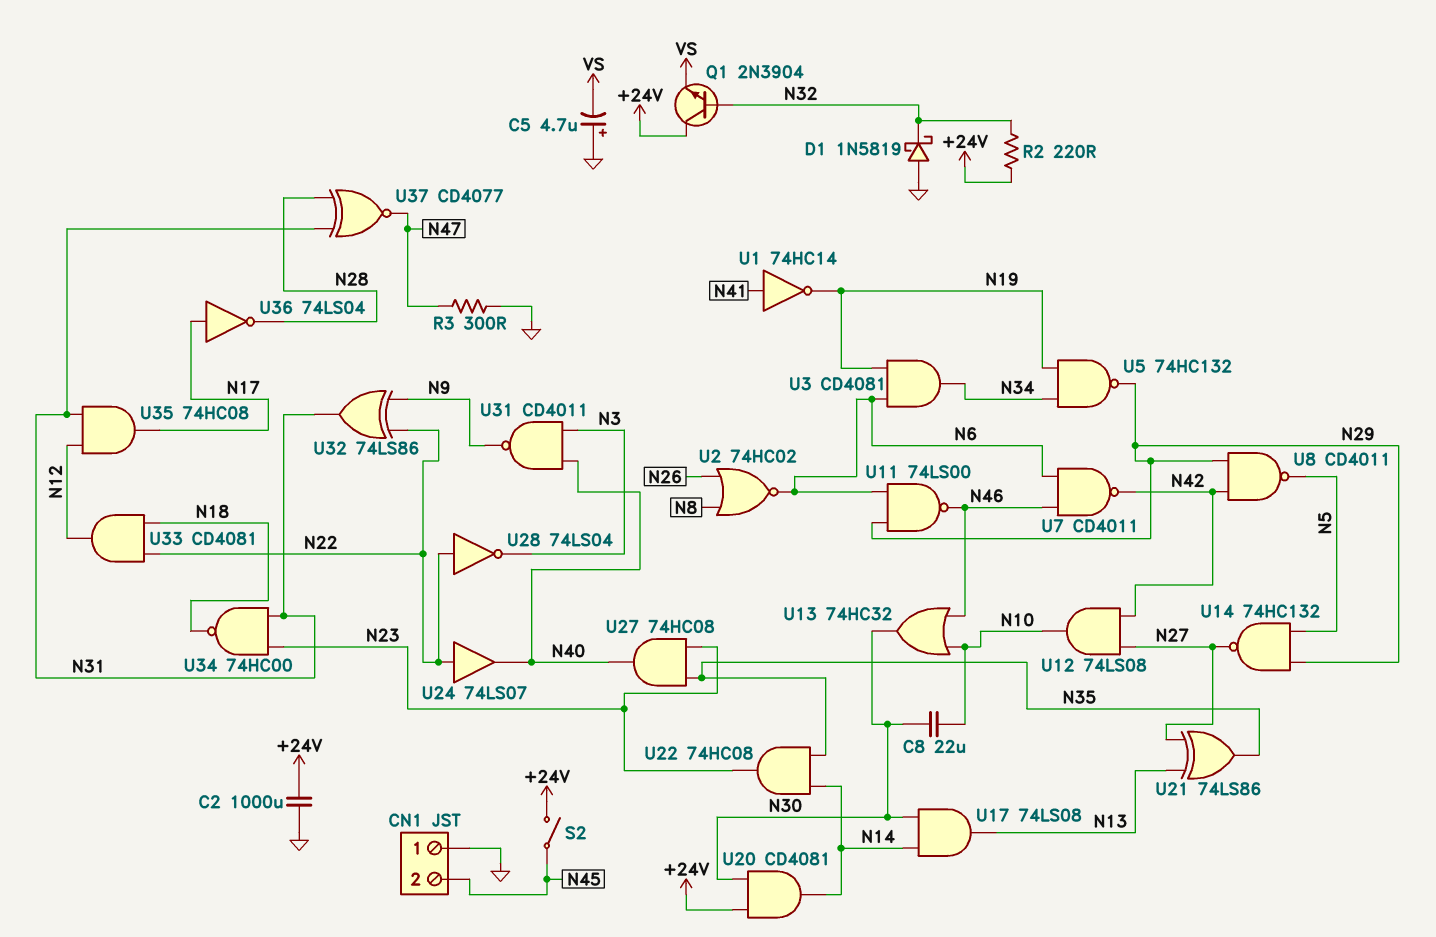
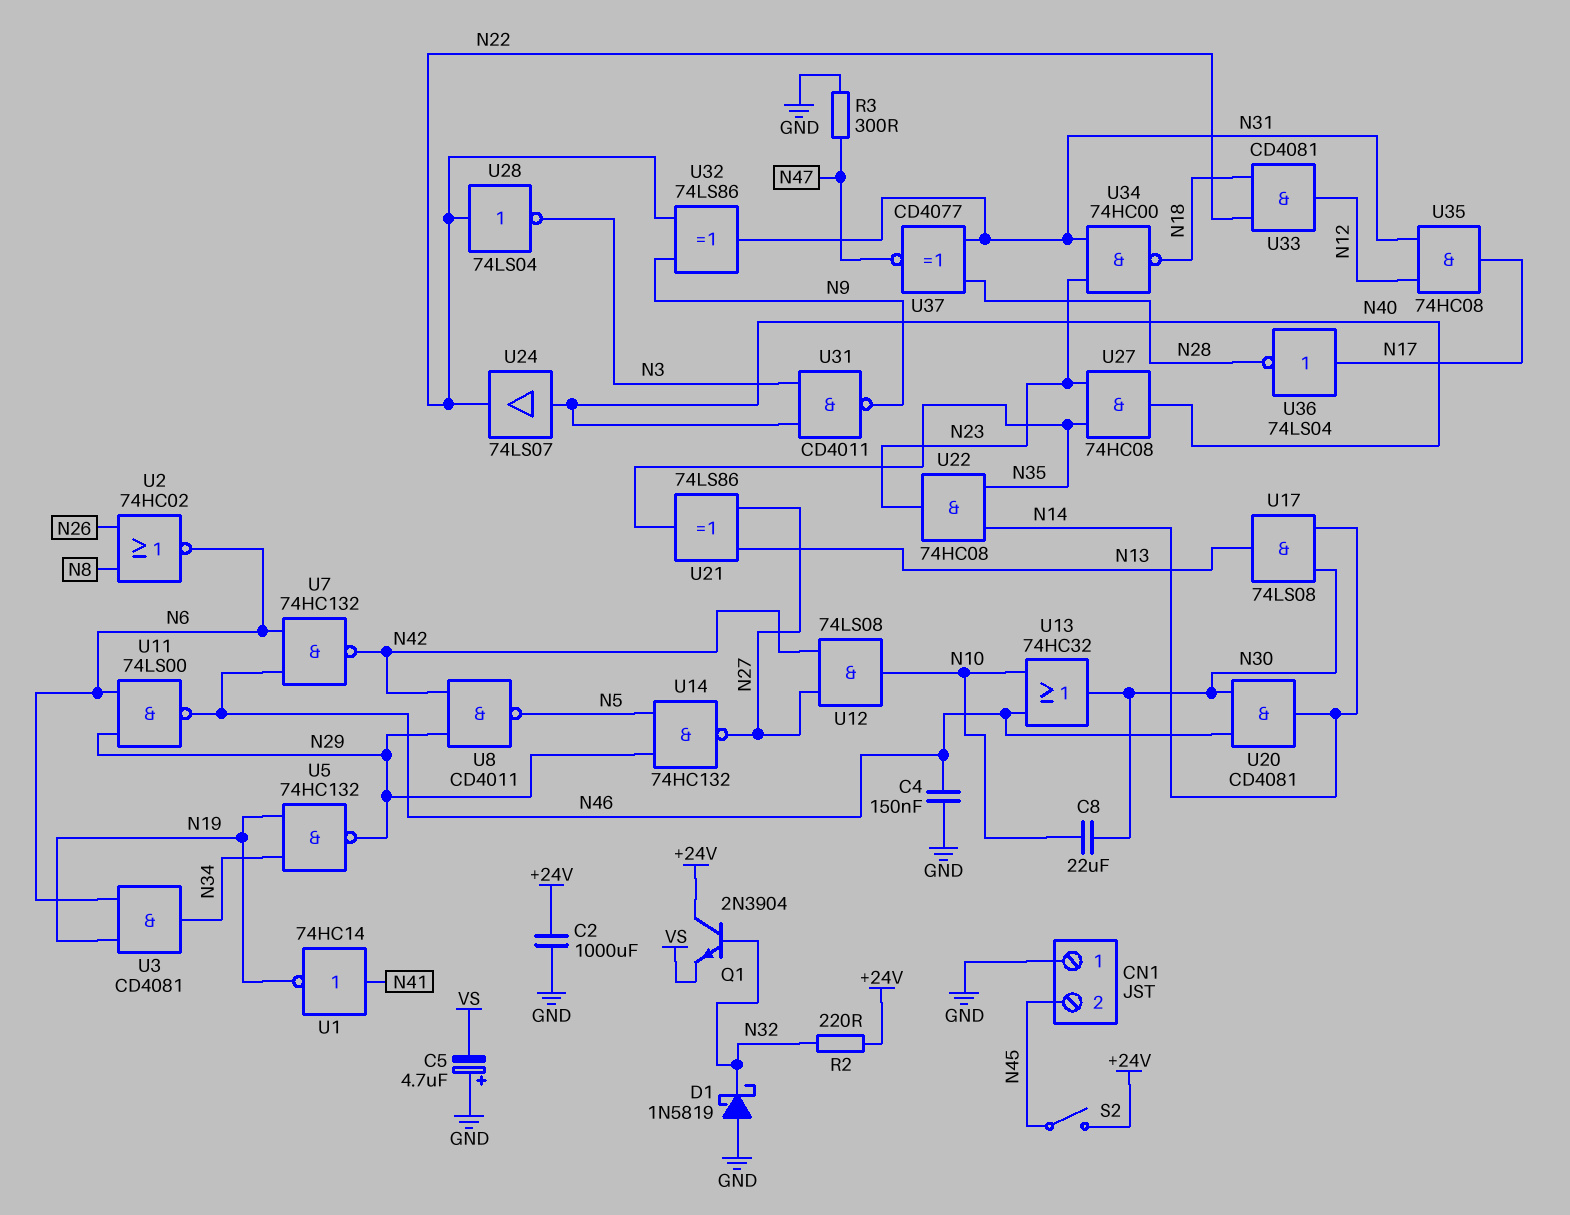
C4: none -> 150nF (GND, N46)
U7: NAND CD4011 (in N6, in N46, out N42) -> NAND 74HC132 (in N6, in N46, out N42)
U20: AND CD4081 (in +24V, in N30, out N14) -> AND CD4081 (in N30, in N46, out N14)
U24: buffer 74LS07 (in N22, out N40) -> buffer 74LS07 (in N40, out N22)

